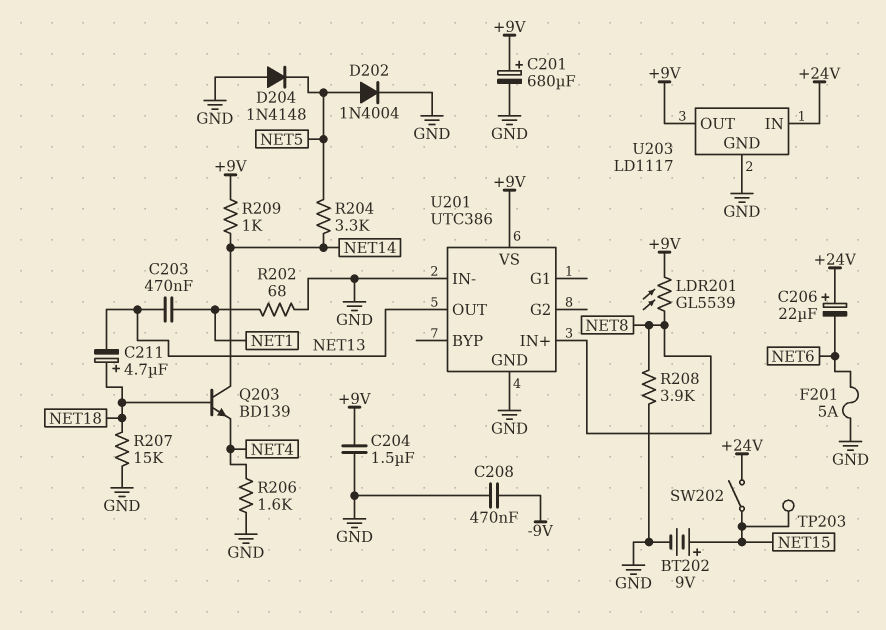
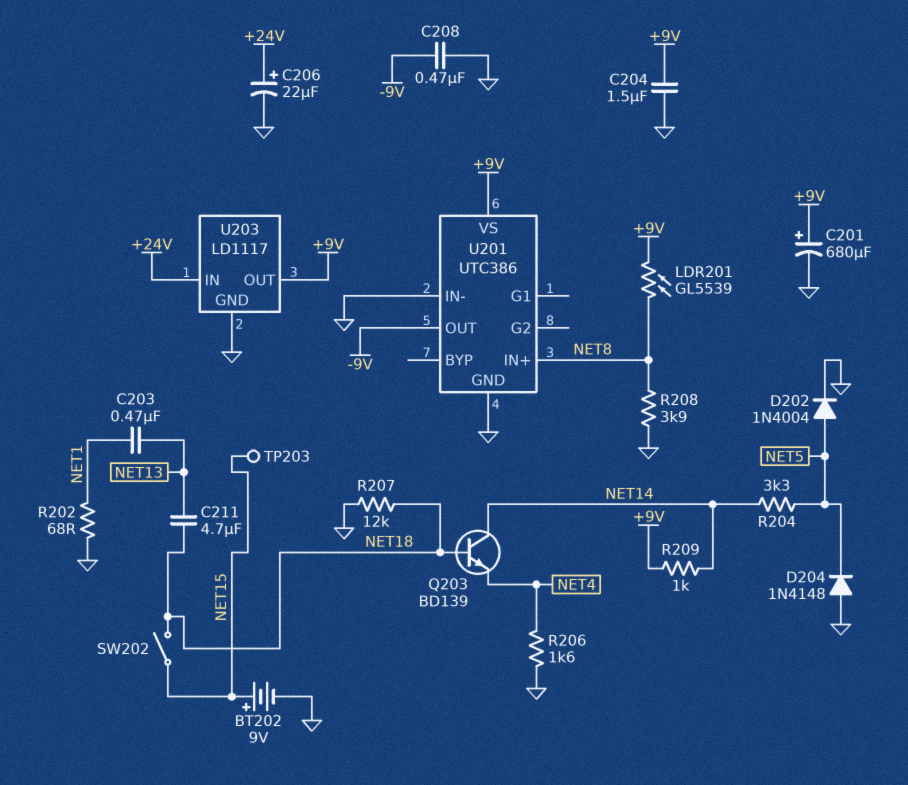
C206: 22uF (plus +24V, minus NET6) -> 22uF (plus +24V, minus GND)
C211: 4.7uF (plus NET18, minus NET13) -> 4.7uF (NET13, NET18)
F201: 5A (GND, NET6) -> none
R207: 15k (GND, NET18) -> 12k (GND, NET18)
SW202: switch (+24V, NET15) -> switch (NET15, NET18)
U201 pin OUT: NET13 -> -9V

